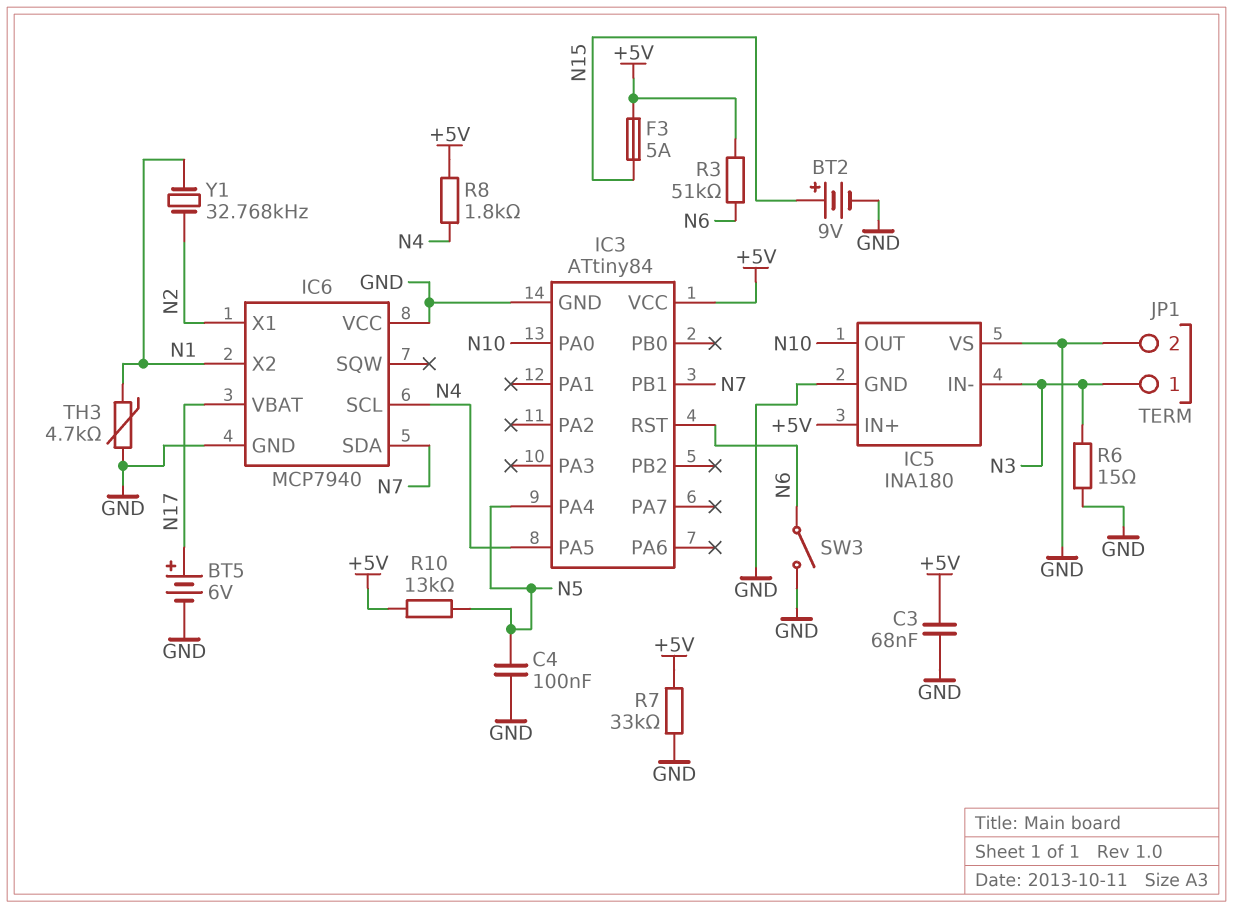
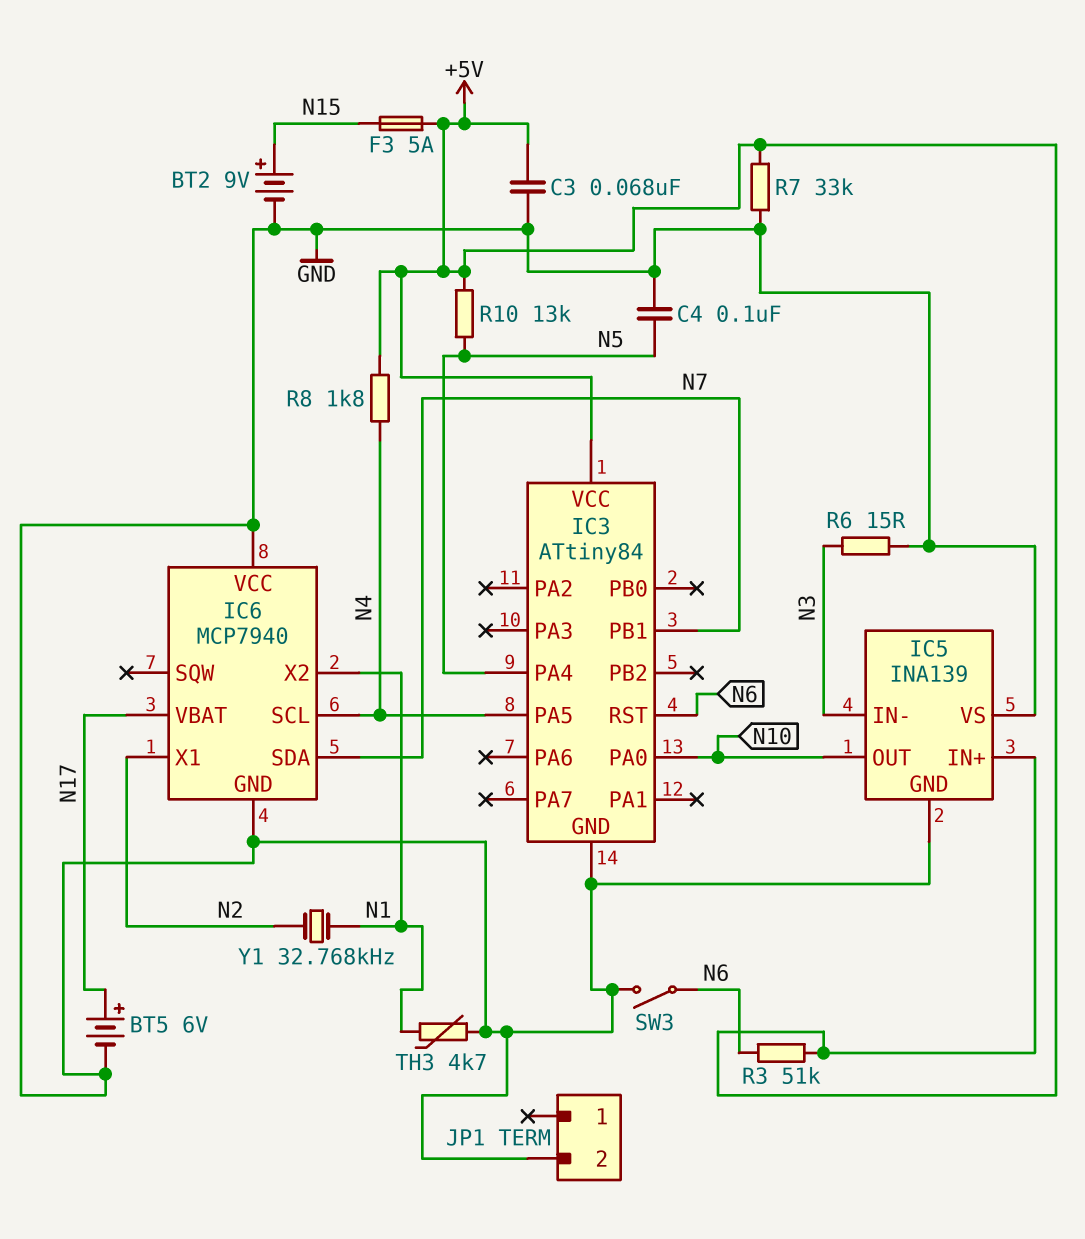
IC5: INA180 -> INA139
JP1 pin 1: N3 -> none

